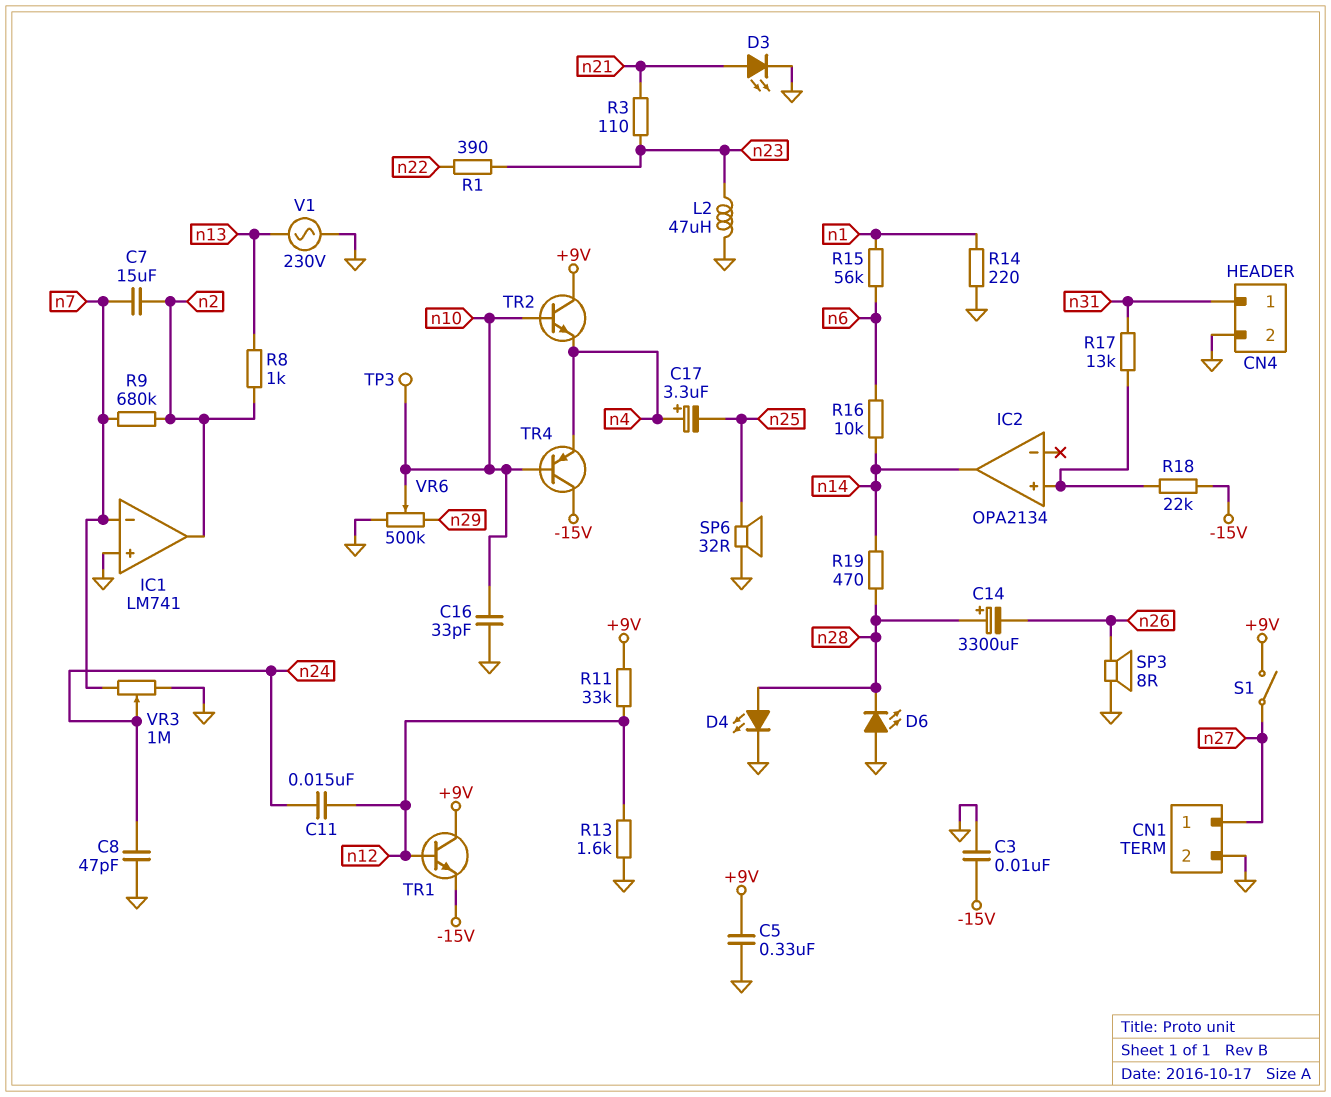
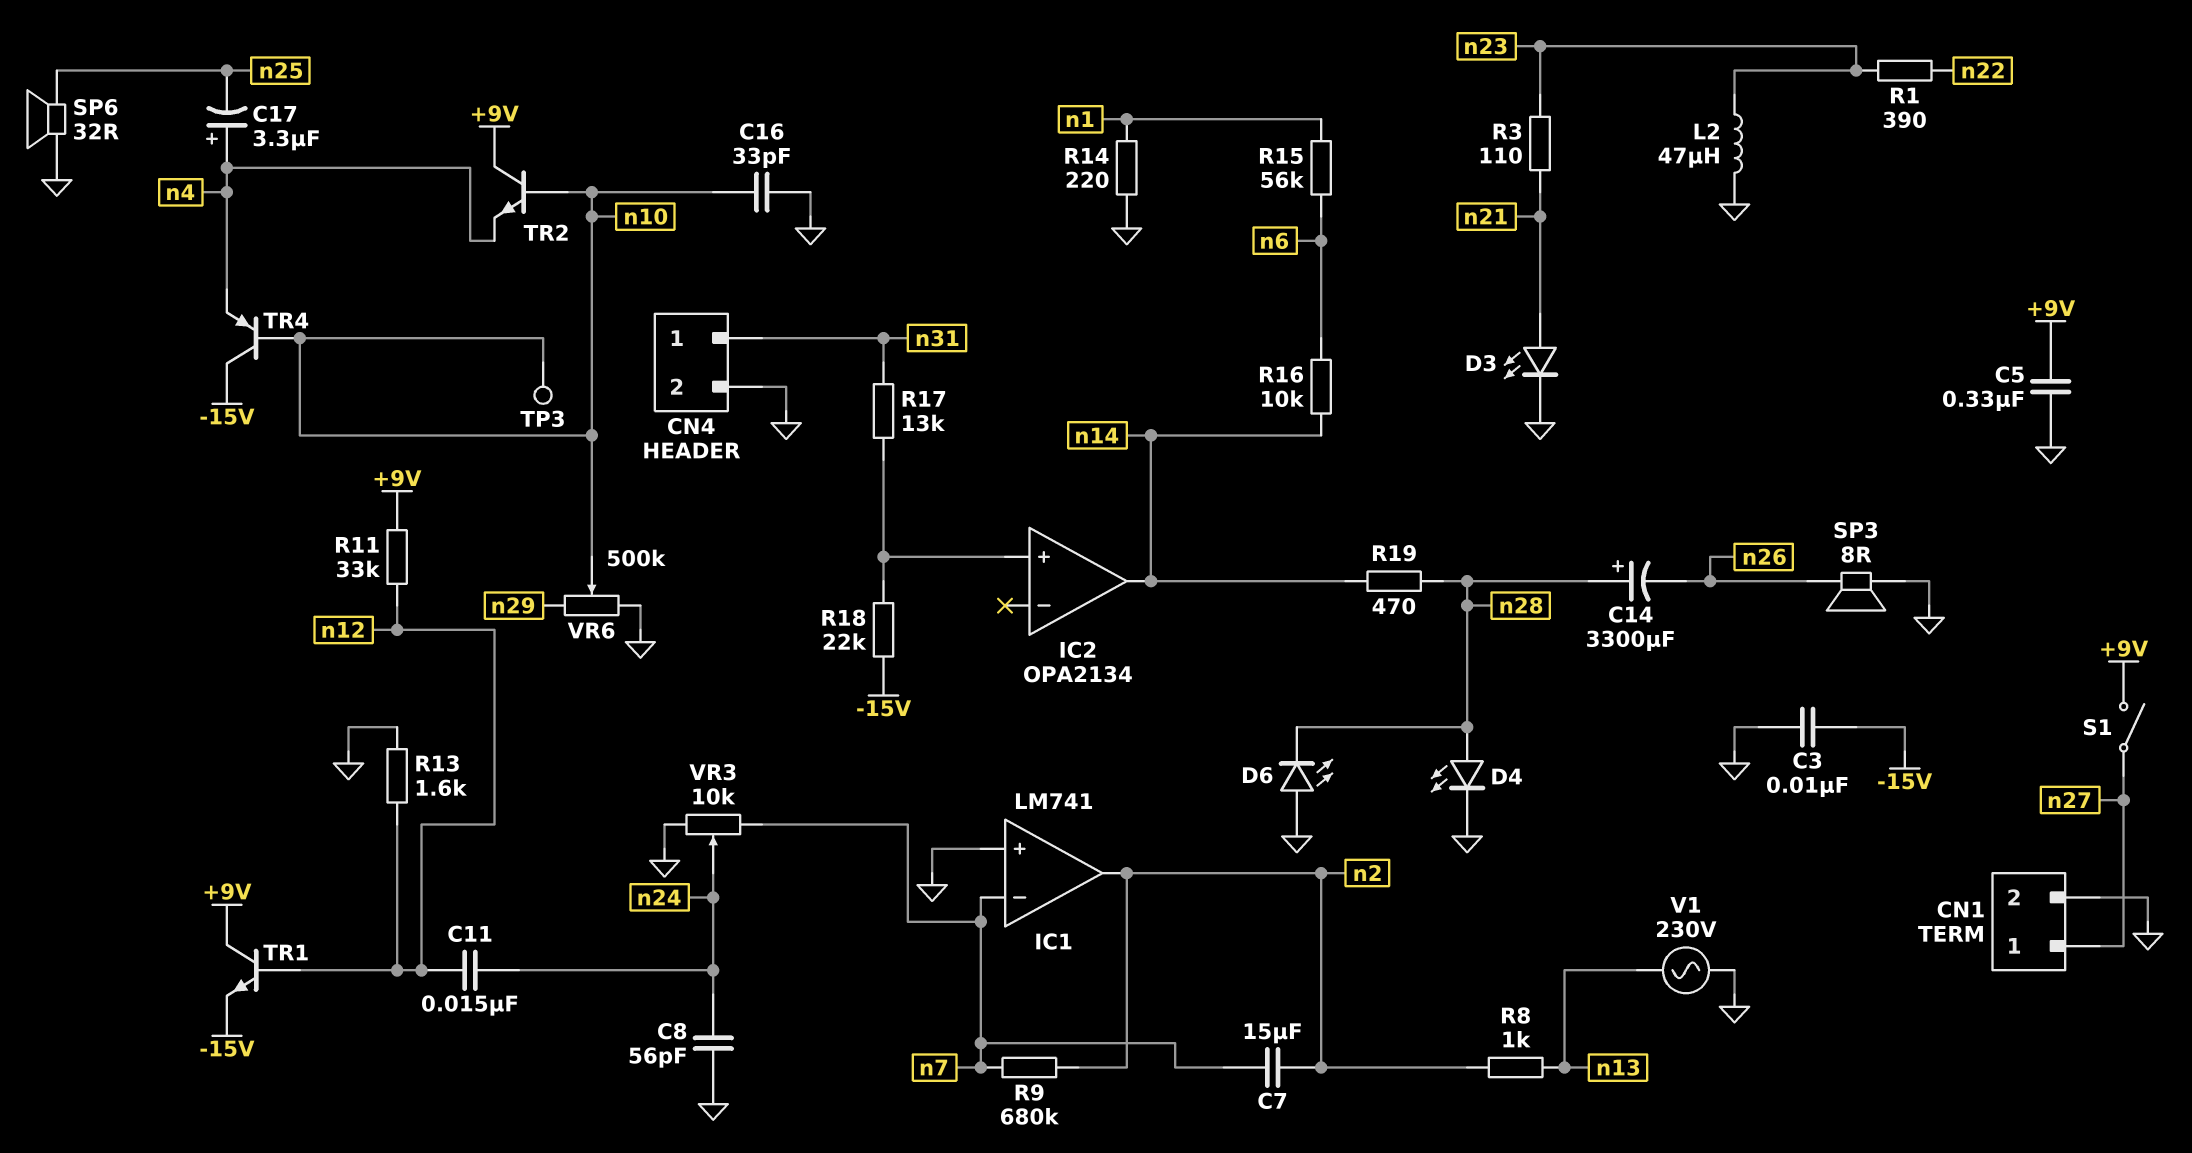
C8: 47pF (GND, n24) -> 56pF (GND, n24)
VR3: 1M (GND, n7, wiper n24) -> 10k (GND, n7, wiper n24)

